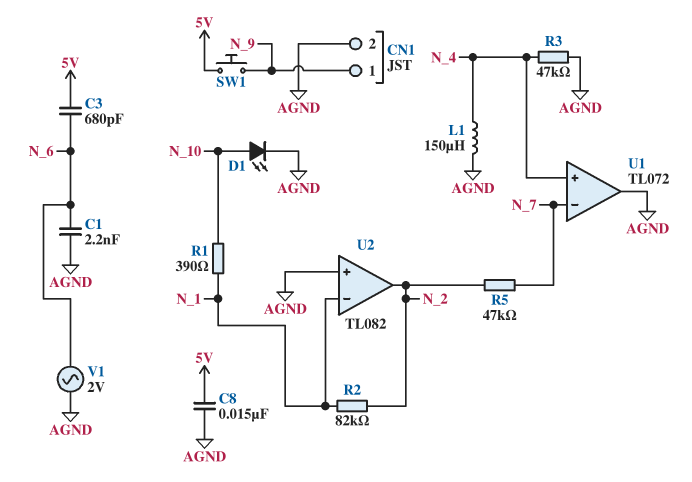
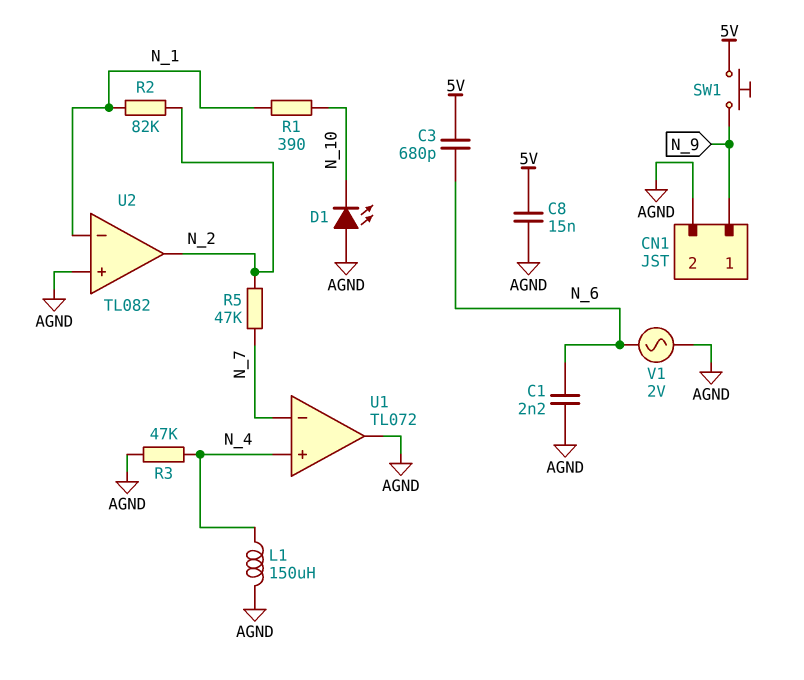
D1: LED (A N_10, K AGND) -> LED (A AGND, K N_10)

